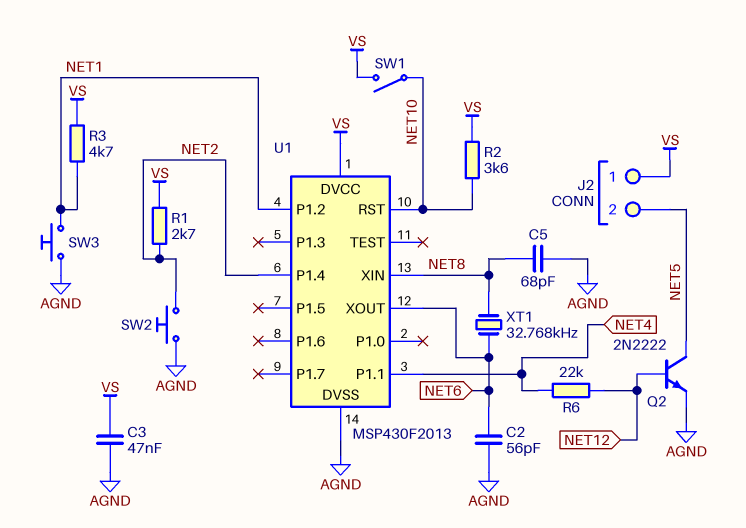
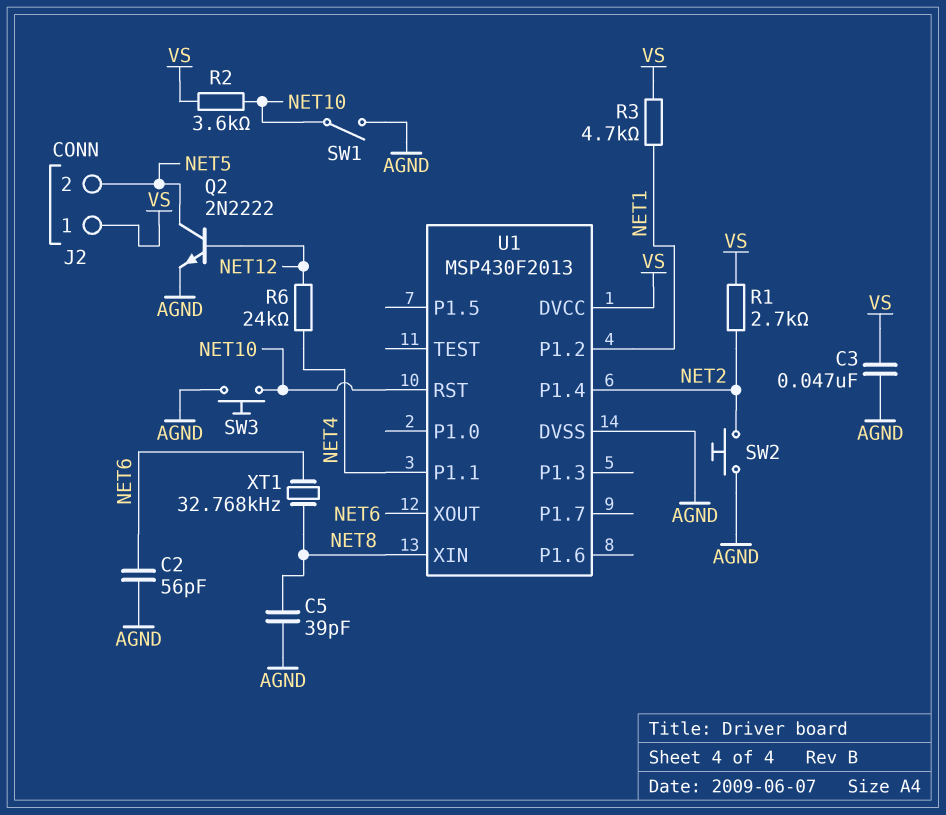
C5: 68pF (AGND, NET8) -> 39pF (AGND, NET8)
R6: 22k (NET4, NET12) -> 24k (NET4, NET12)
SW1: switch (NET10, VS) -> switch (AGND, NET10)
SW3: button (AGND, NET1) -> button (AGND, NET10)

